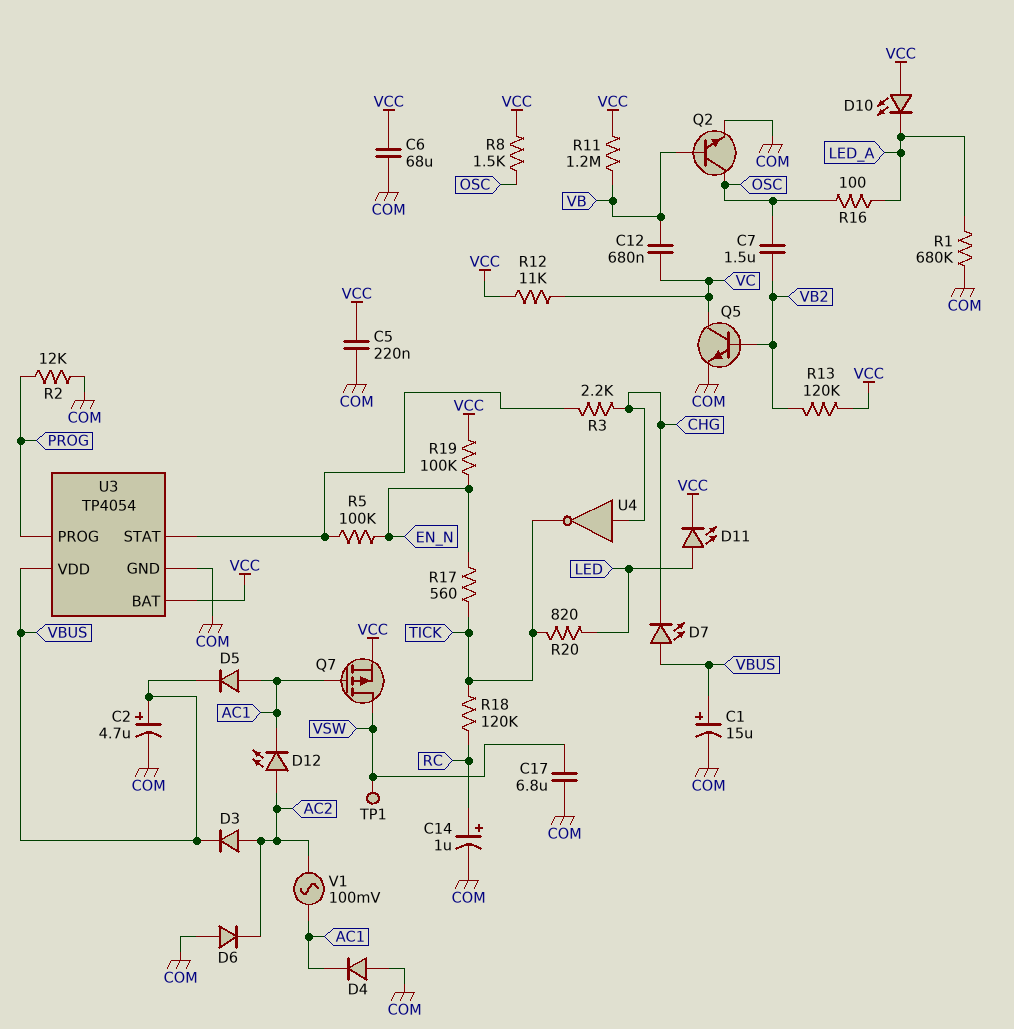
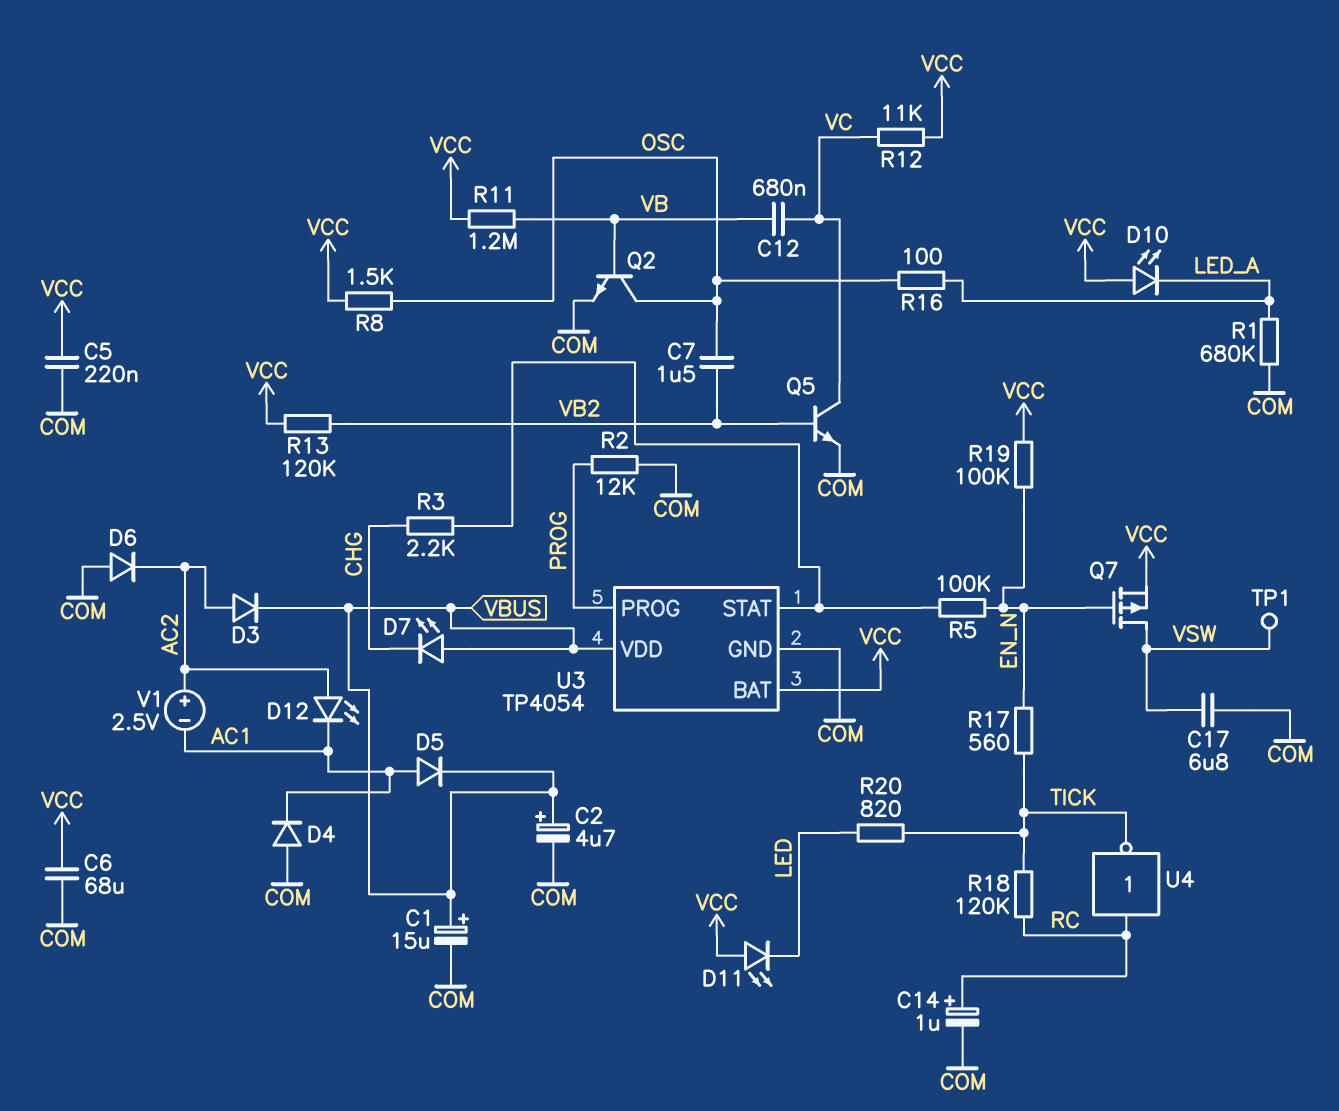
D11: LED (A LED, K VCC) -> LED (A VCC, K LED)
Q7: PMOS (G AC1, D VSW, S VCC) -> PMOS (G EN_N, D VSW, S VCC)
U4: NOT (in CHG, out TICK) -> NOT (in RC, out TICK)
V1: AC 100mV (AC1, AC2) -> 2.5V (plus AC2, minus AC1)

